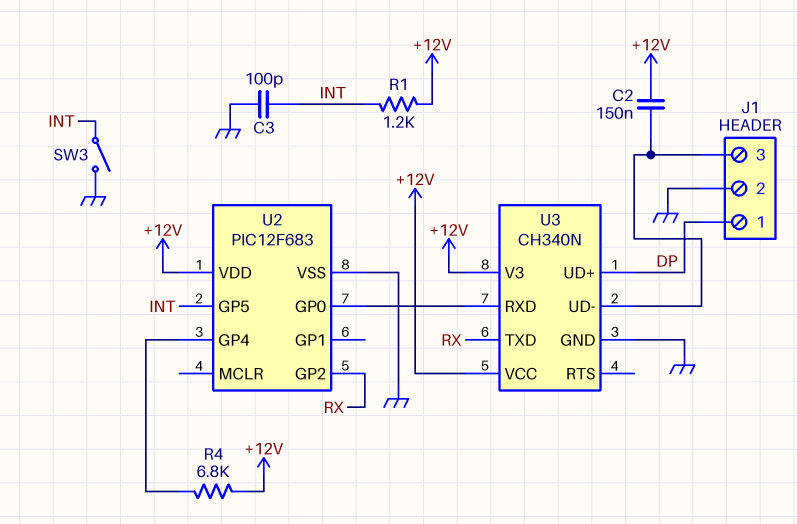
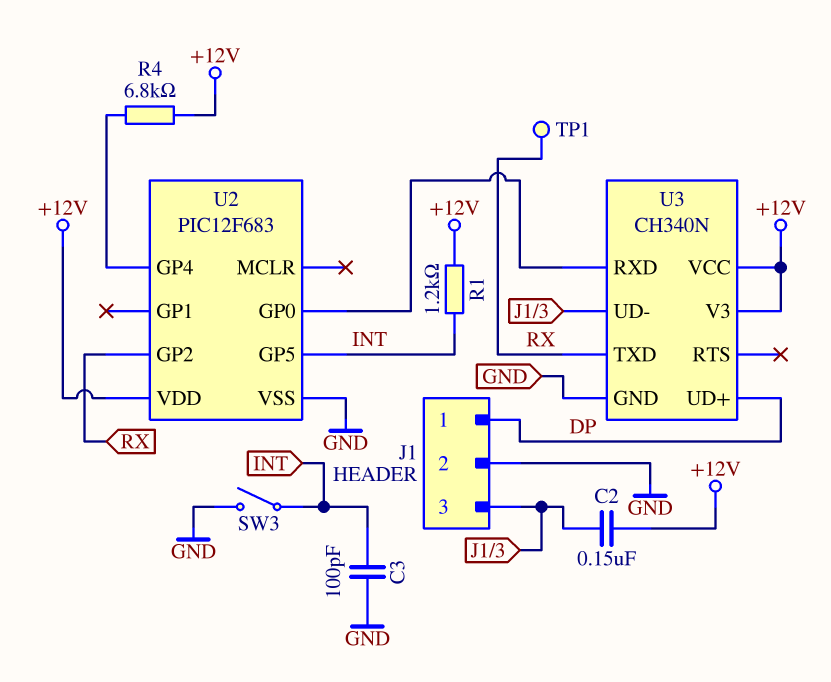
TP1: none -> test point (RX)

